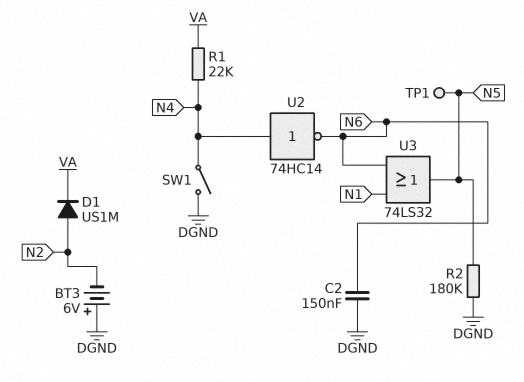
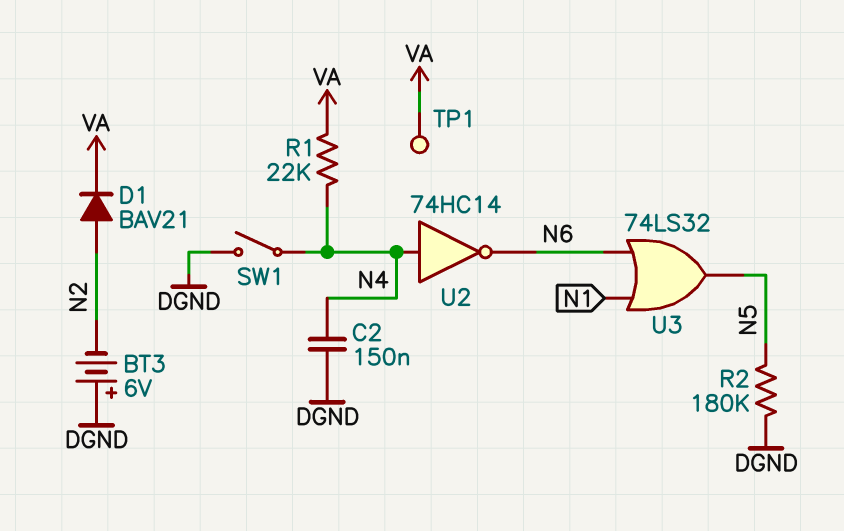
C2: 150nF (DGND, N6) -> 150nF (DGND, N4)
D1: diode US1M (A N2, K VA) -> diode BAV21 (A N2, K VA)
TP1: test point (N5) -> test point (VA)

